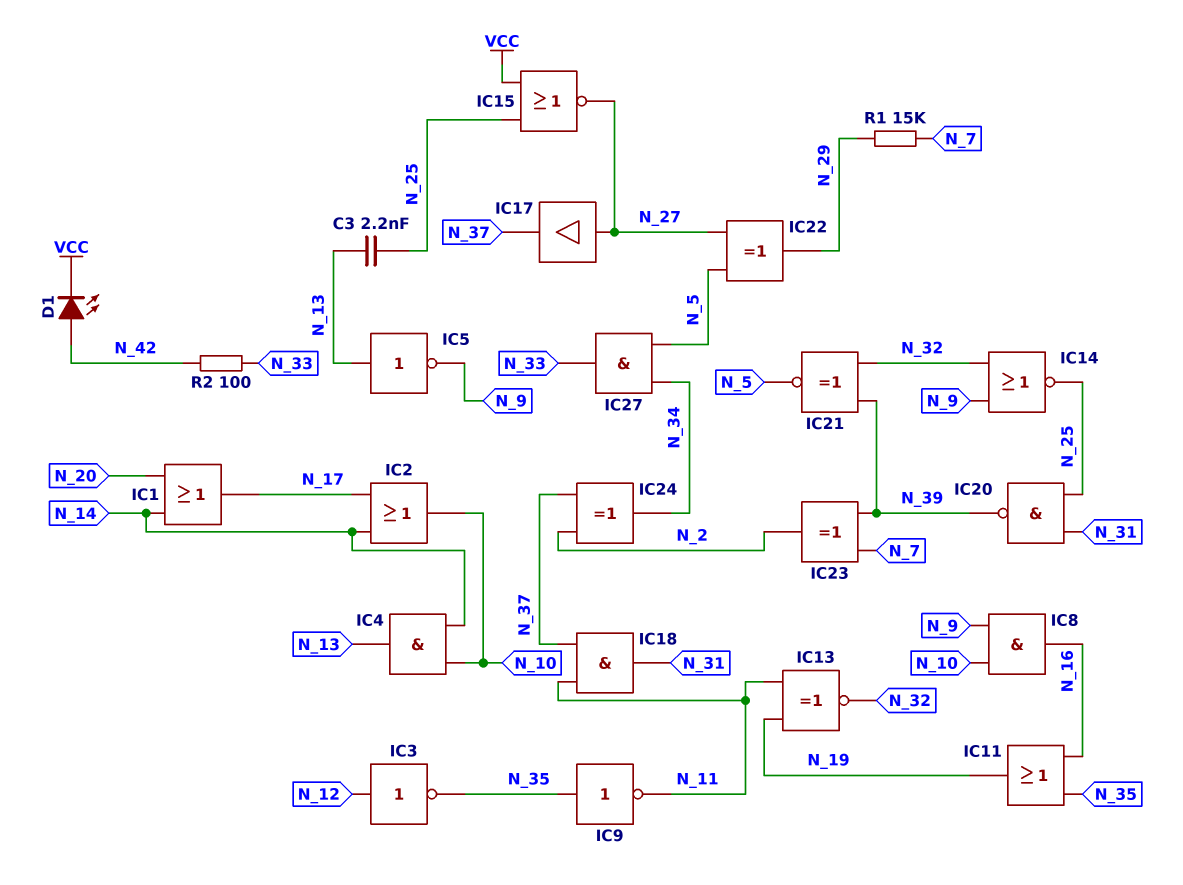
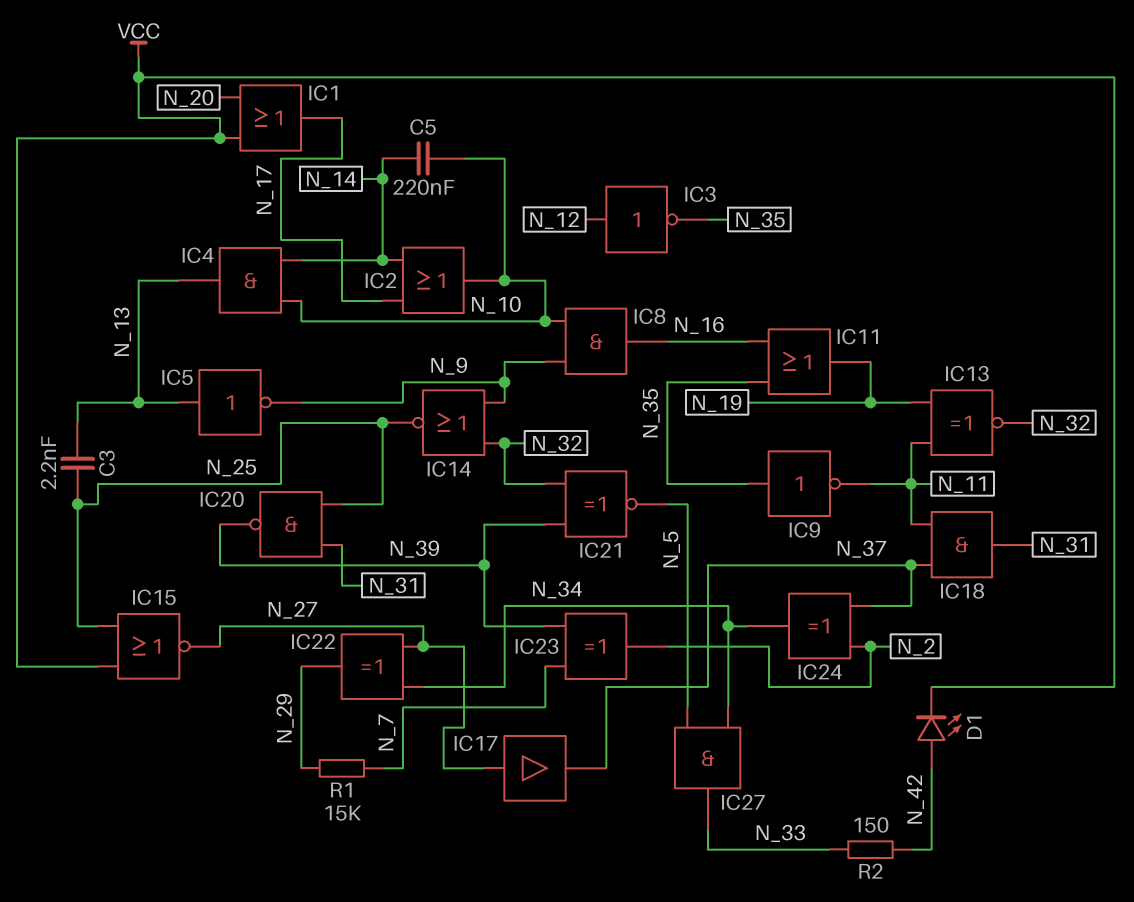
C5: none -> 220nF (N_10, N_14)
IC1: OR (in N_14, in N_20, out N_17) -> OR (in N_20, in VCC, out N_17)
IC22: XOR (in N_5, in N_27, out N_29) -> XOR (in N_27, in N_34, out N_29)
R2: 100 (N_33, N_42) -> 150 (N_33, N_42)

